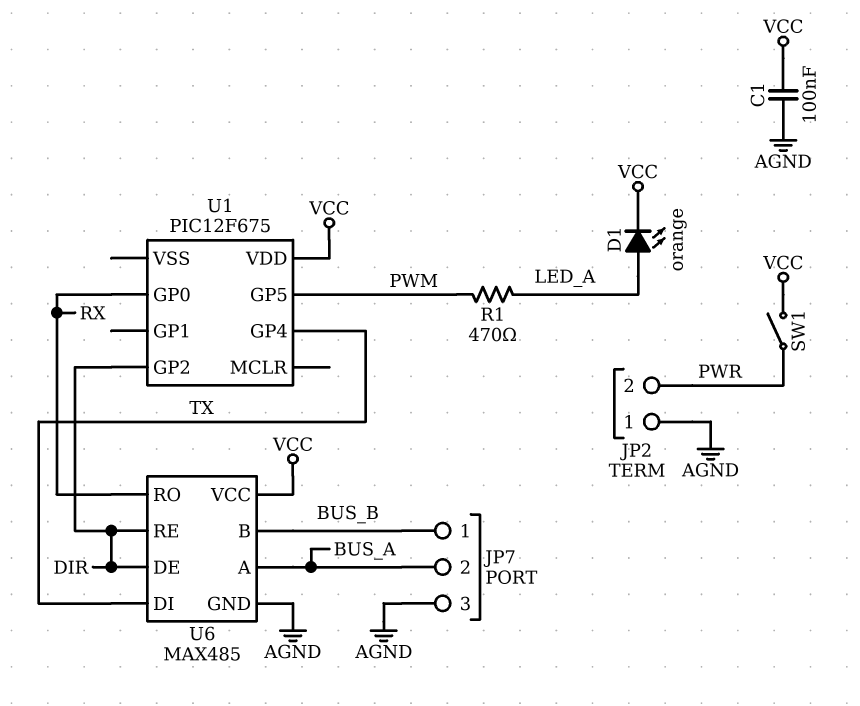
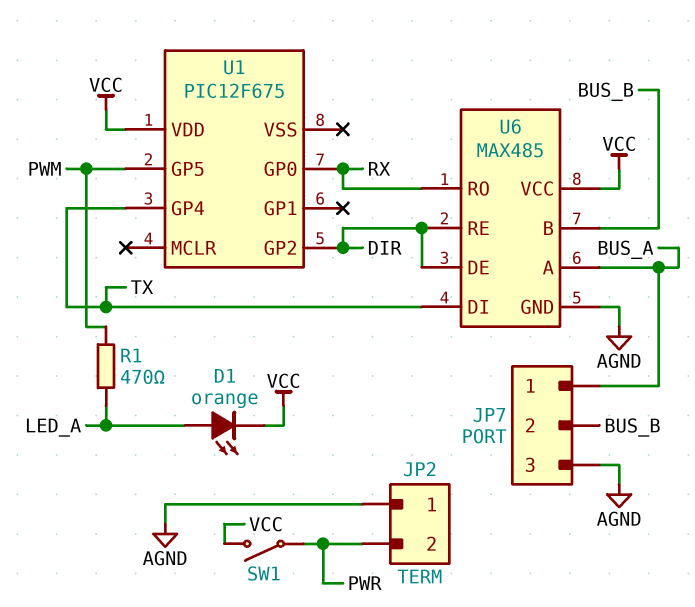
C1: 100nF (AGND, VCC) -> none
JP7 pin 1: BUS_B -> BUS_A
JP7 pin 2: BUS_A -> BUS_B

